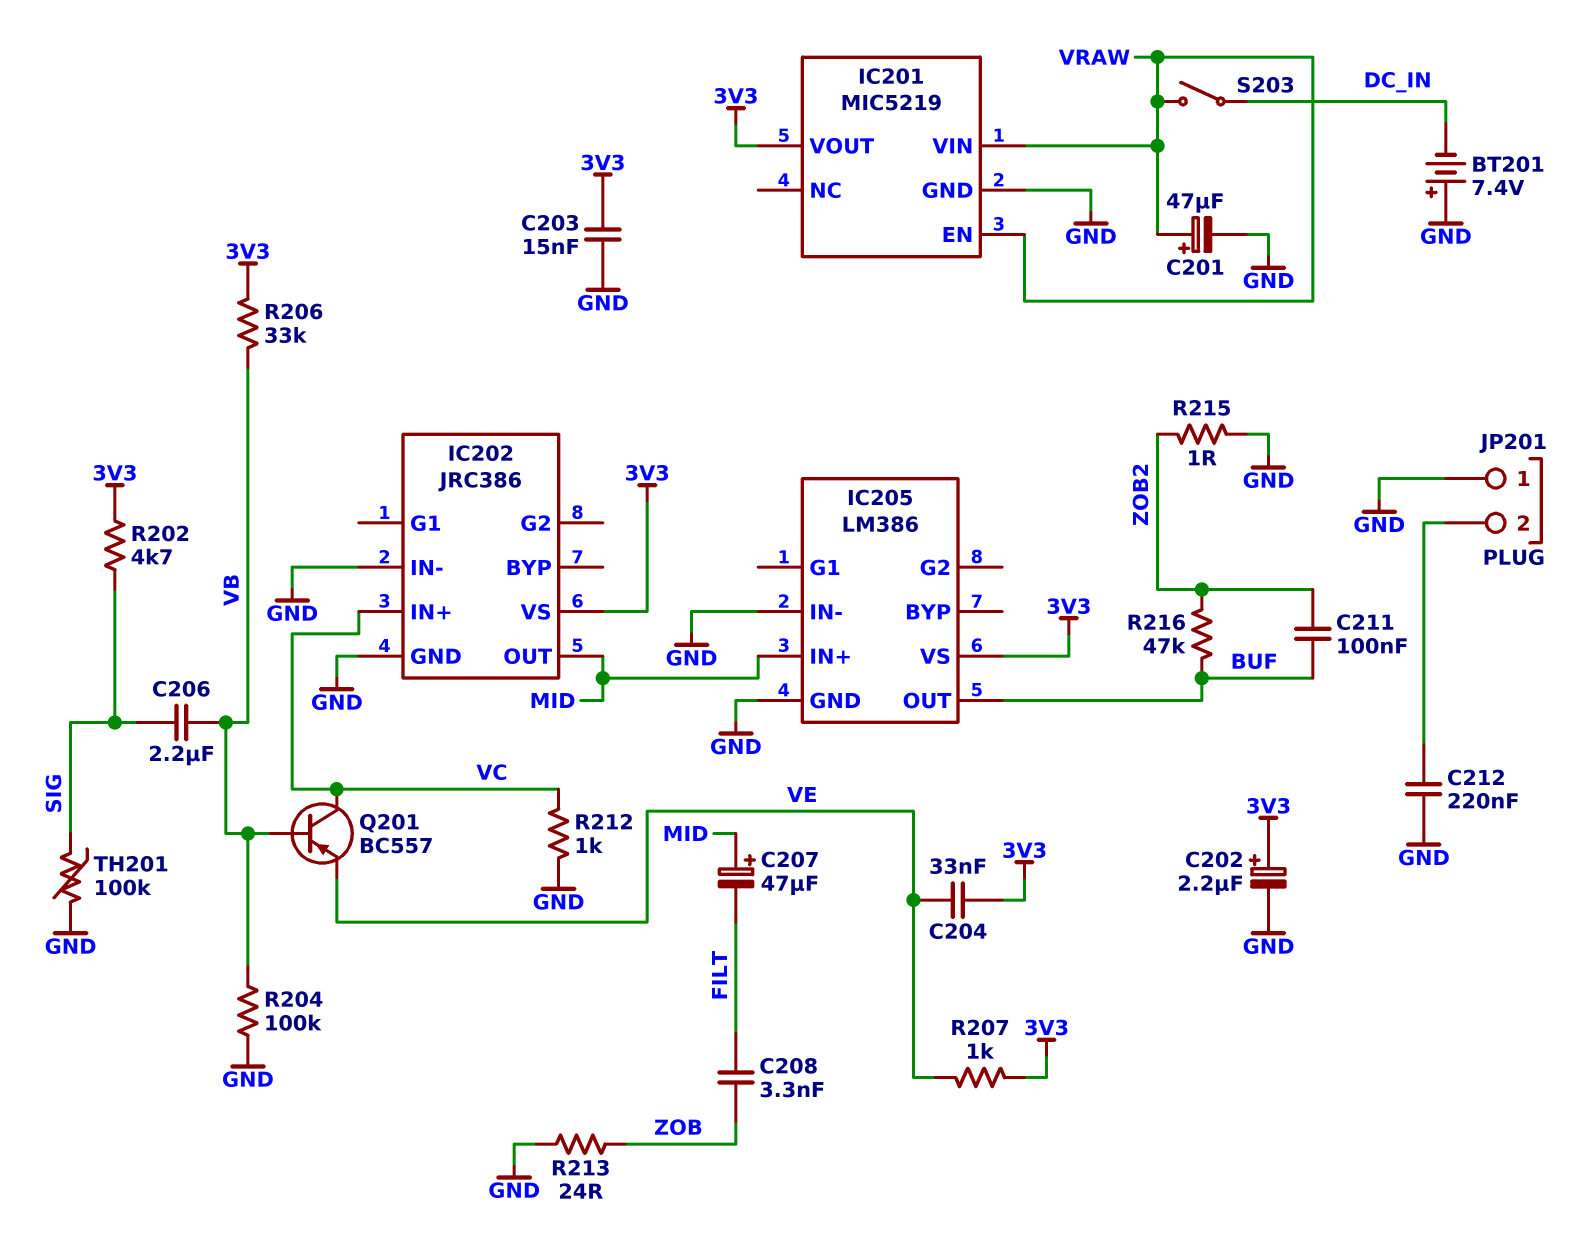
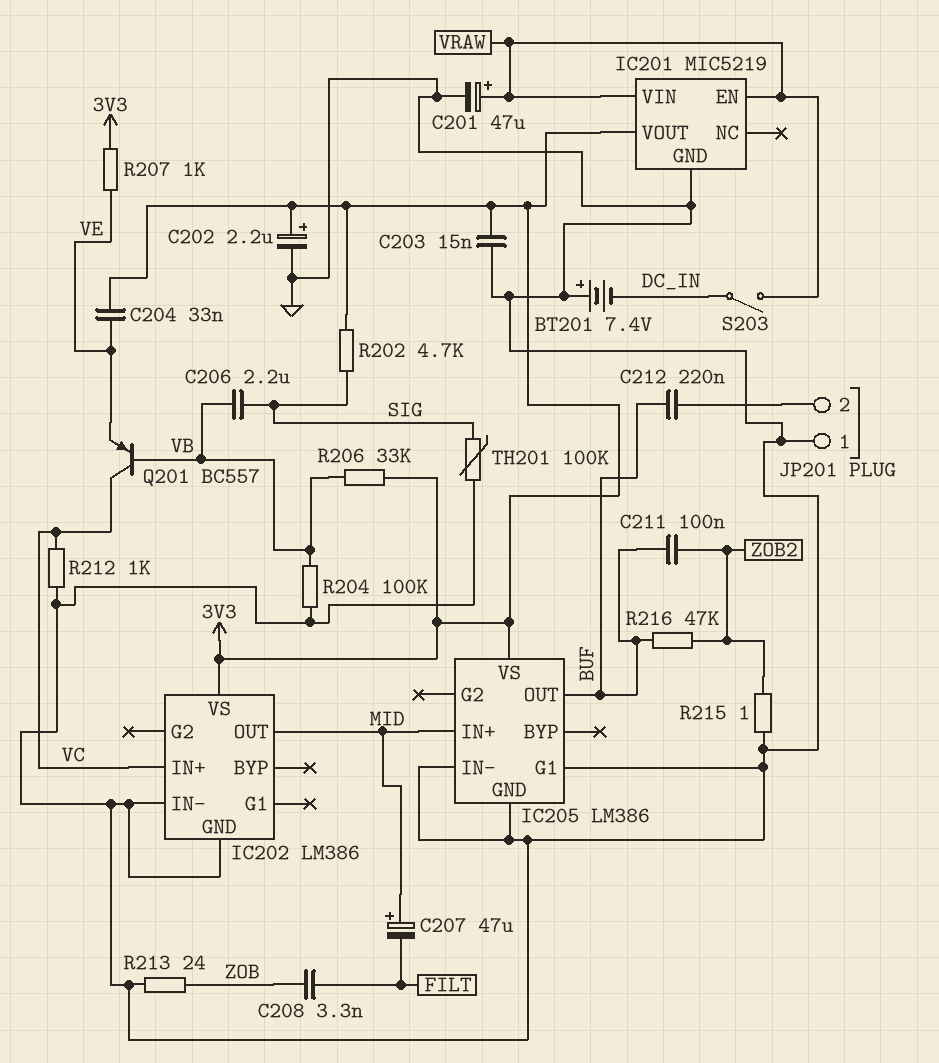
C212: 220nF (GND, JP201/2) -> 220nF (BUF, JP201/2)
IC202: JRC386 -> LM386
IC205 pin G1: none -> GND

